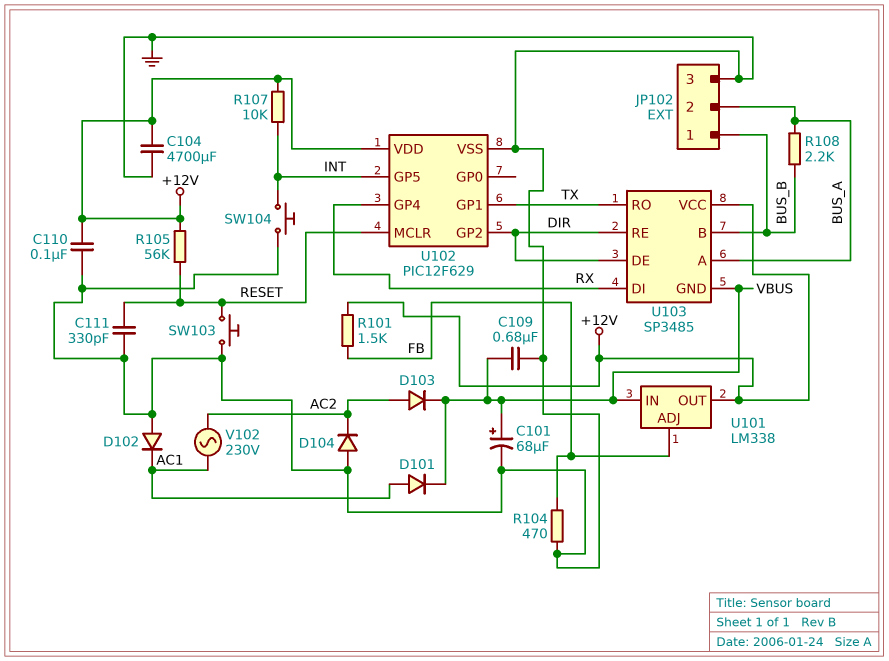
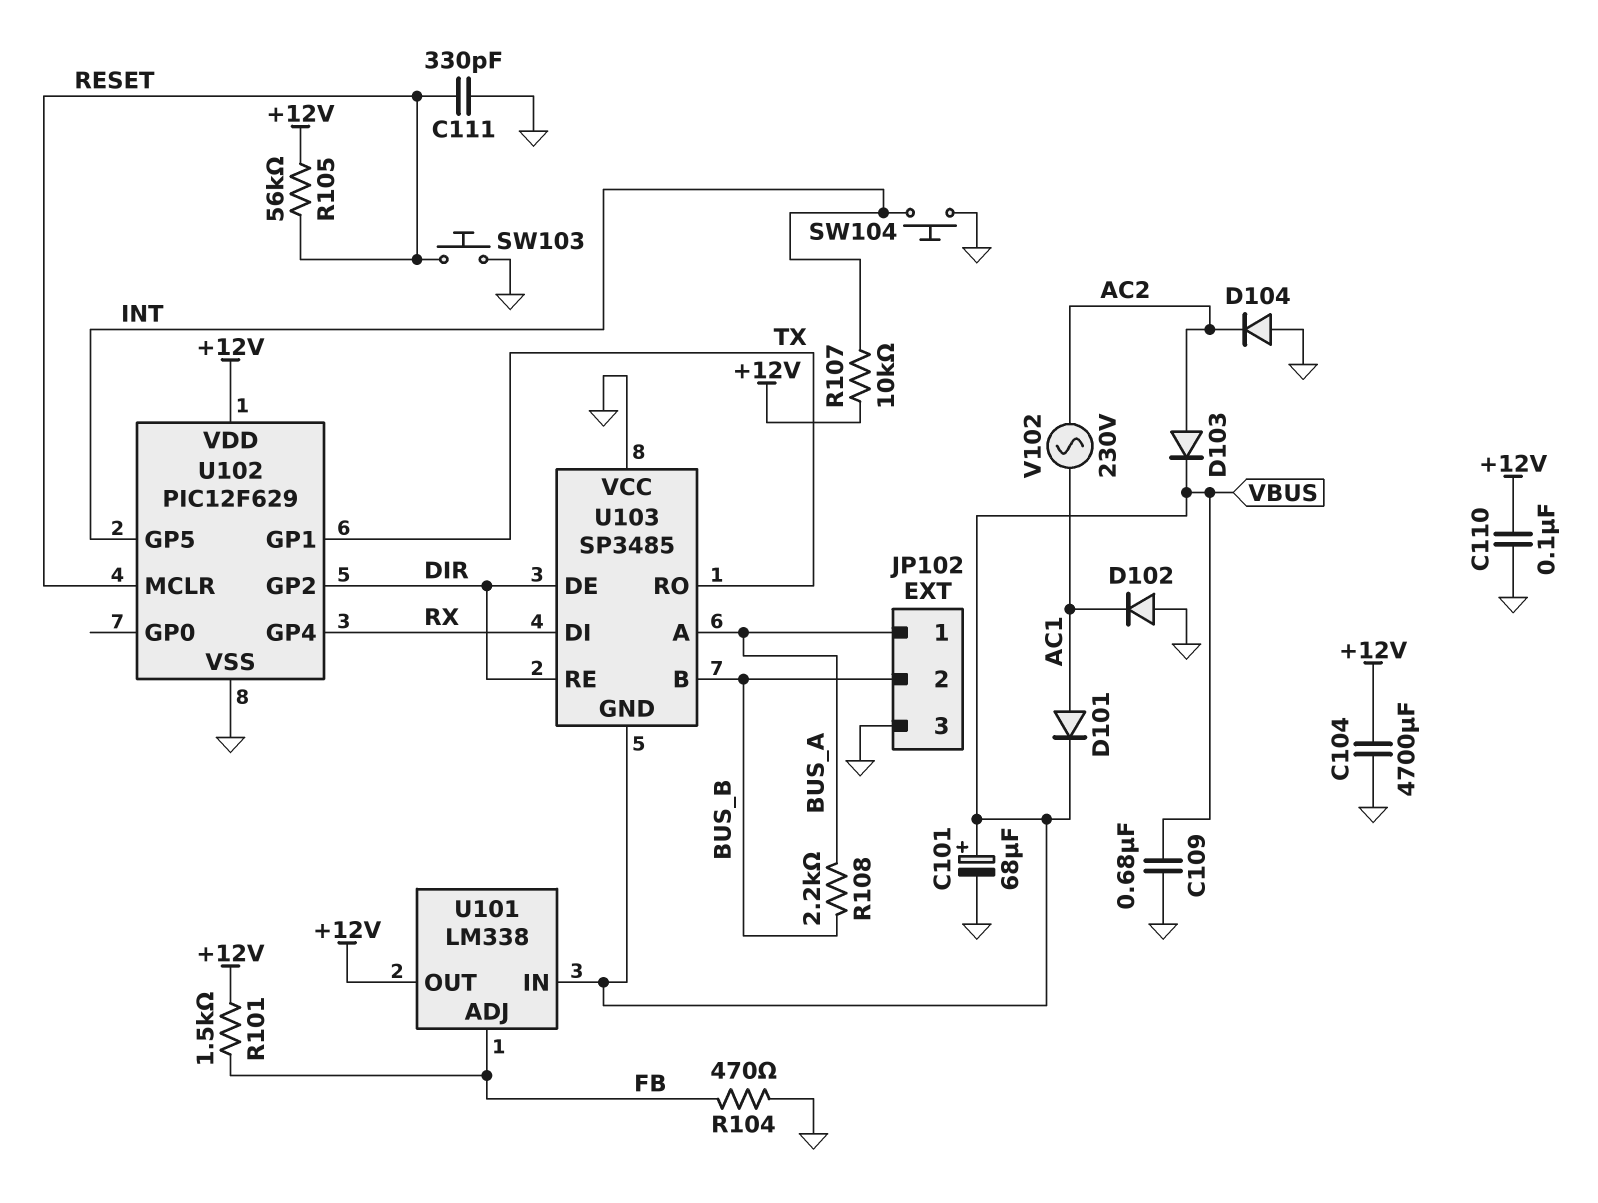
JP102 pin 1: BUS_B -> BUS_A
JP102 pin 2: BUS_A -> BUS_B
U103 pin VCC: +12V -> GND

